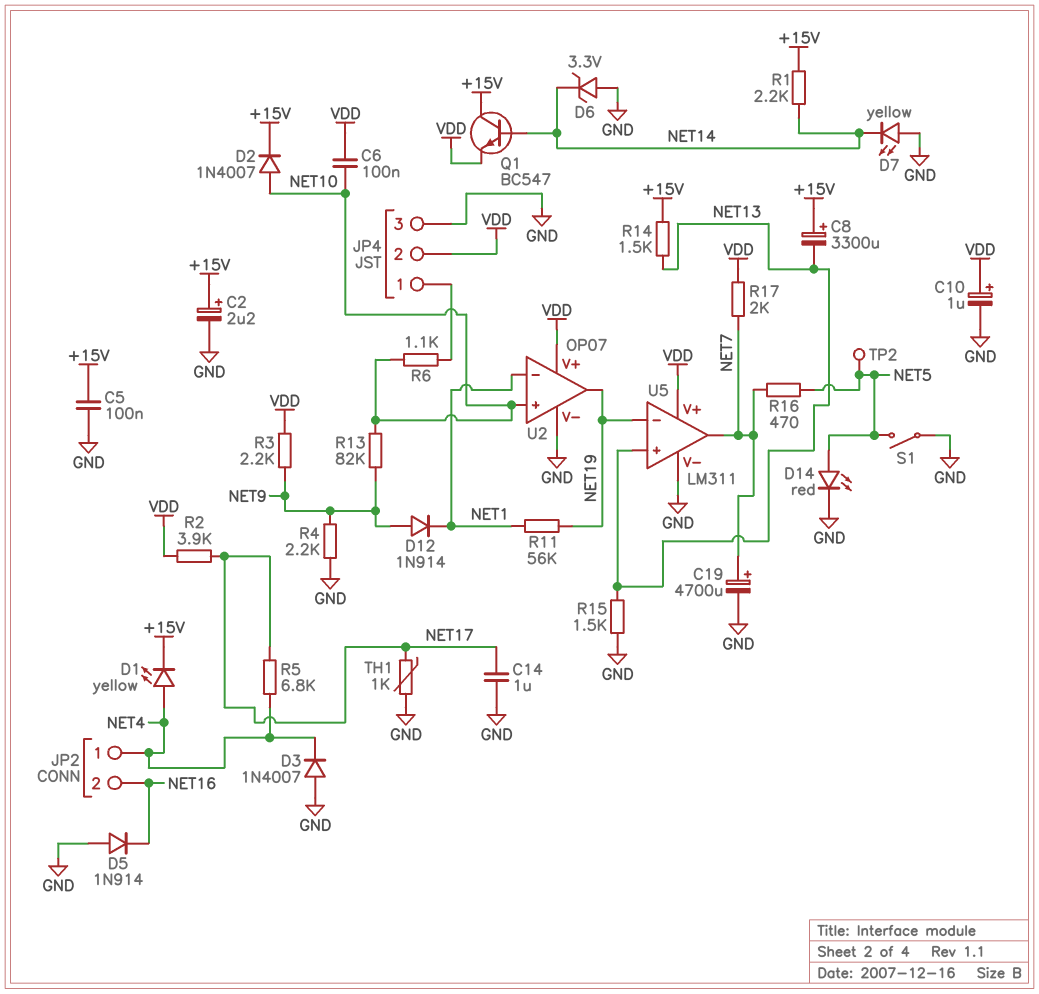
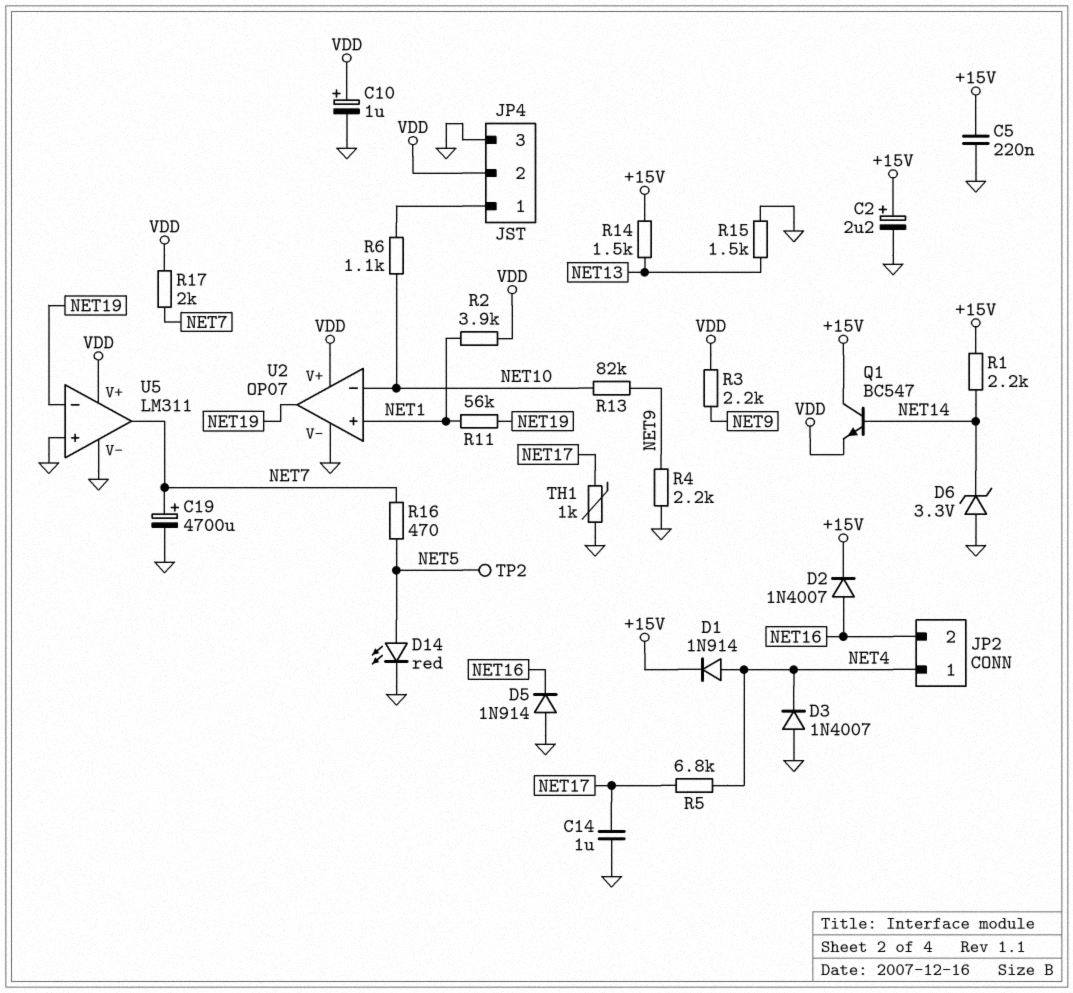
C5: 100nF (+15V, GND) -> 220nF (+15V, GND)
C6: 100nF (NET10, VDD) -> none
C8: 3300uF (plus +15V, minus NET13) -> none
D1: LED yellow (A NET4, K +15V) -> diode 1N914 (A NET4, K +15V)
D2: diode 1N4007 (A NET10, K +15V) -> diode 1N4007 (A NET16, K +15V)
D7: LED yellow (A GND, K NET14) -> none
D12: diode 1N914 (A NET9, K NET1) -> none
R2: 3.9k (NET17, VDD) -> 3.9k (NET1, VDD)
S1: switch (GND, NET5) -> none
U2 pin in+: NET10 -> NET1
U2 pin in-: NET1 -> NET10
U5 pin in+: NET13 -> GND

